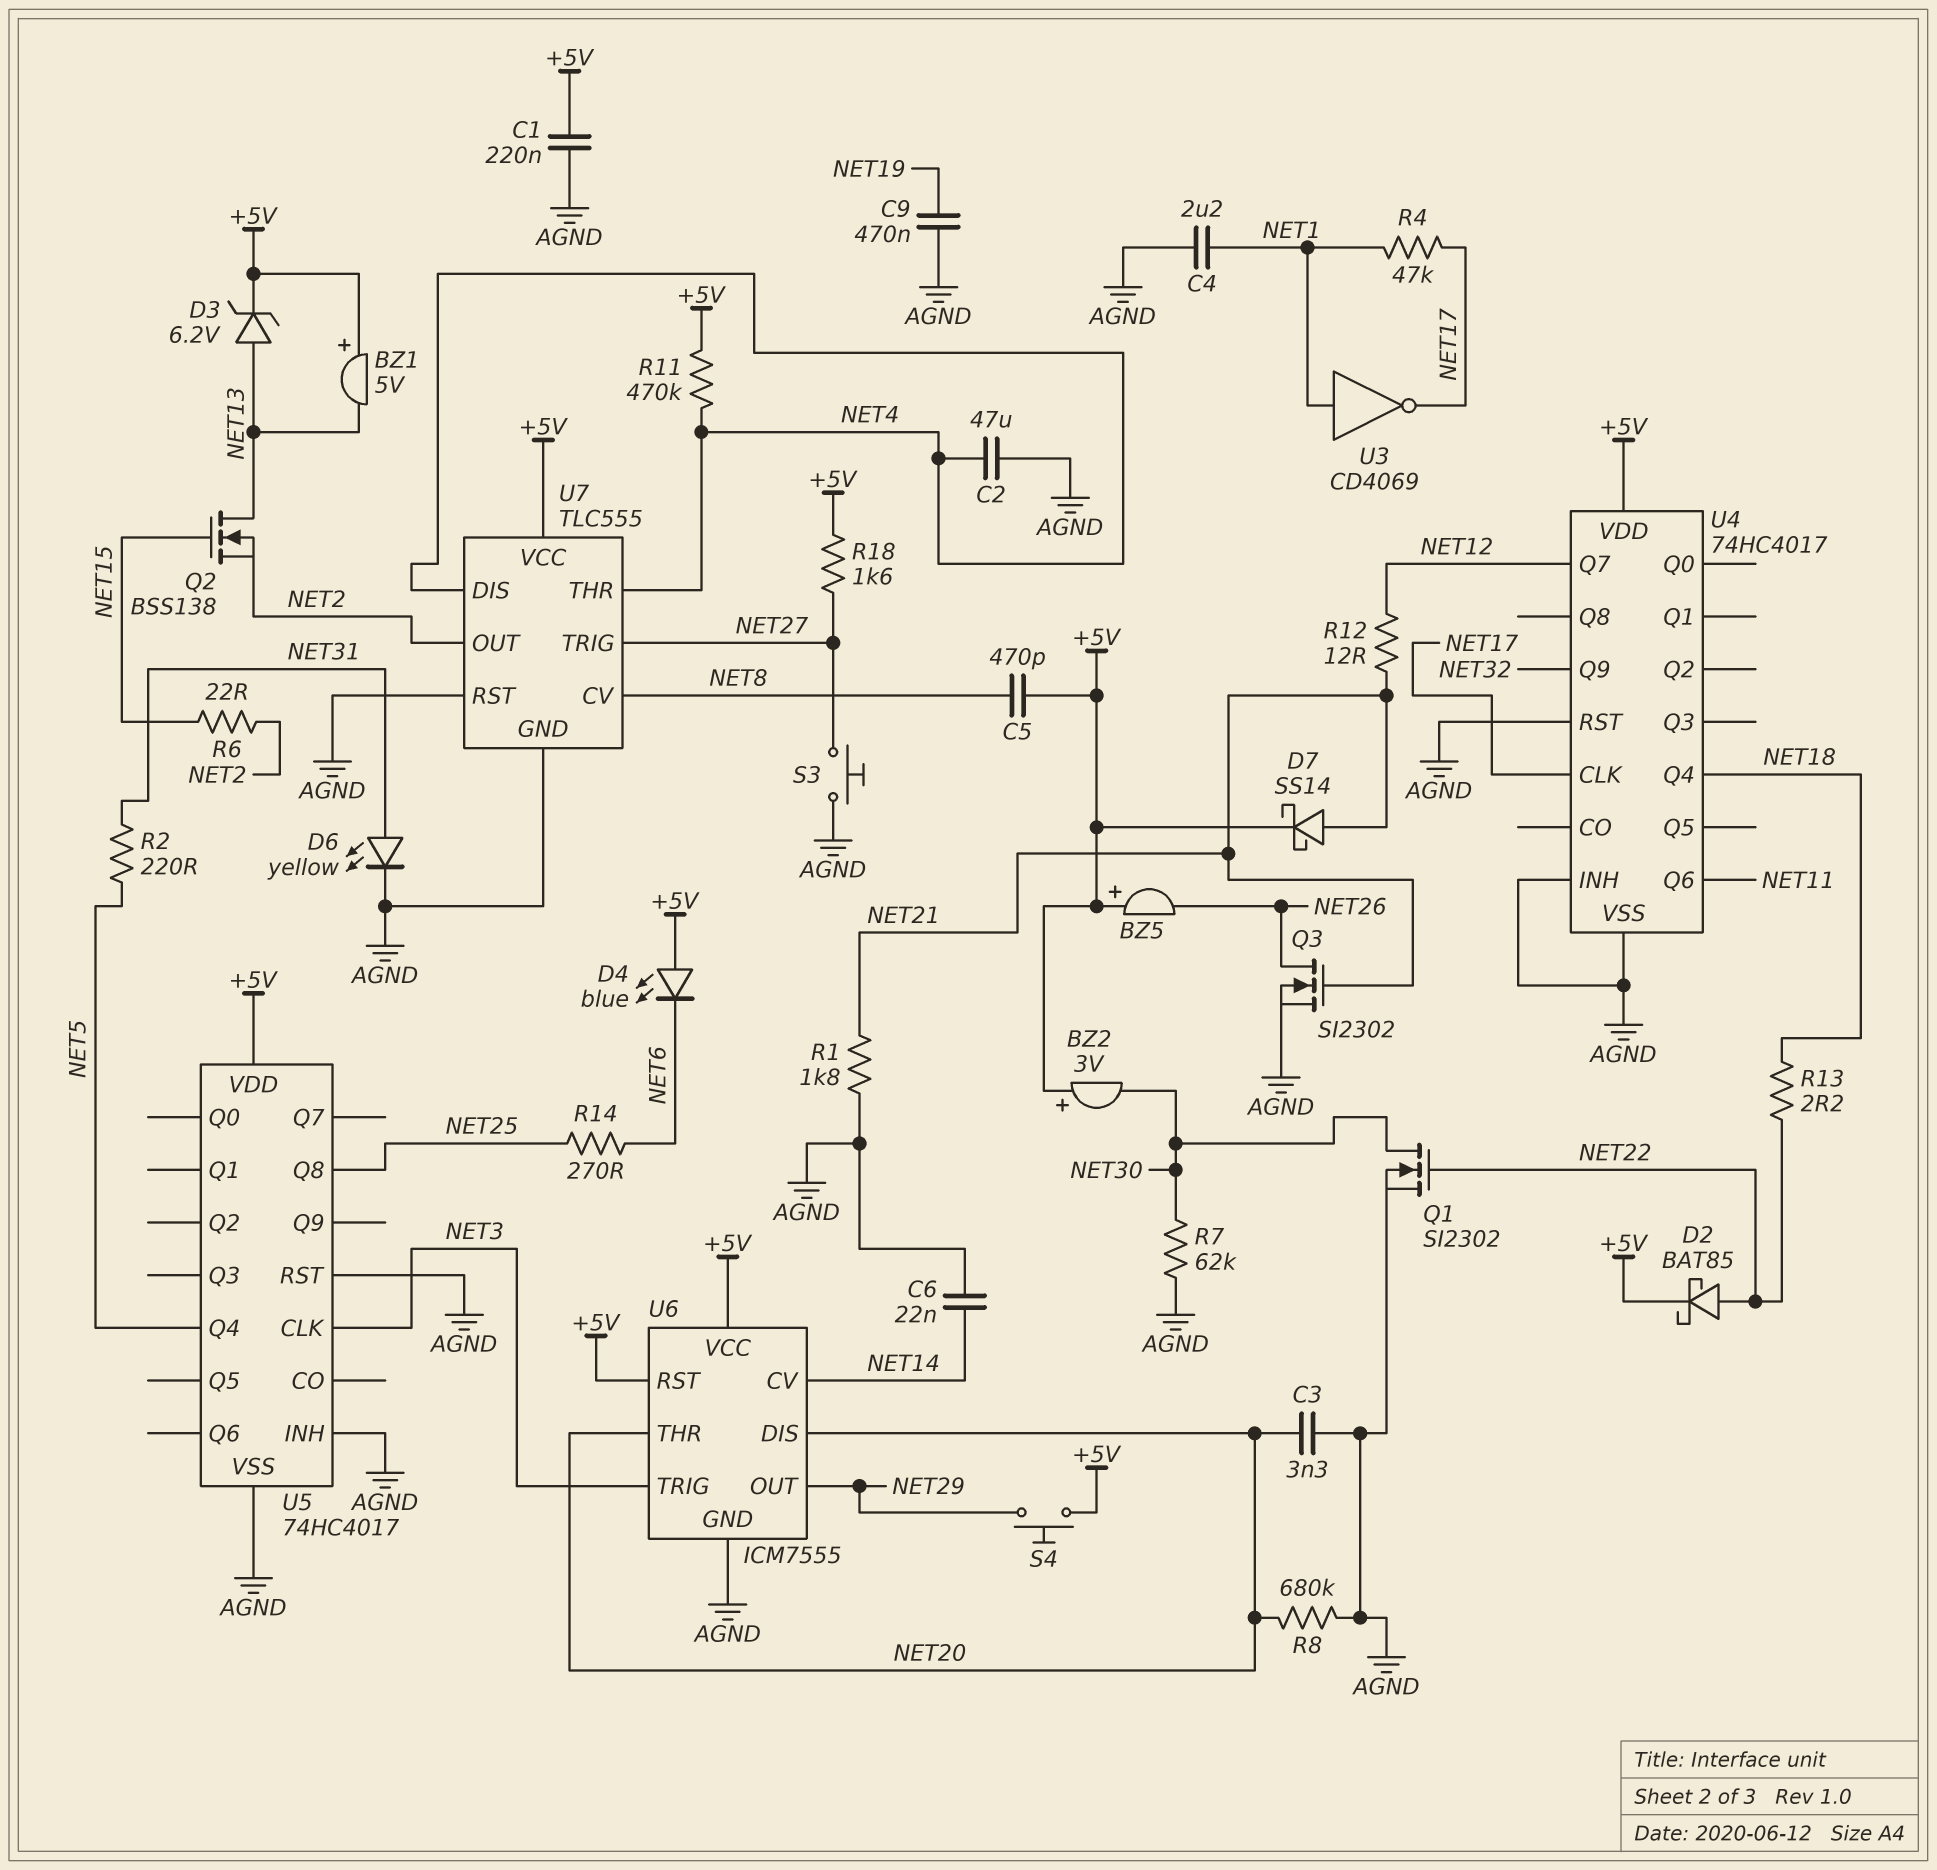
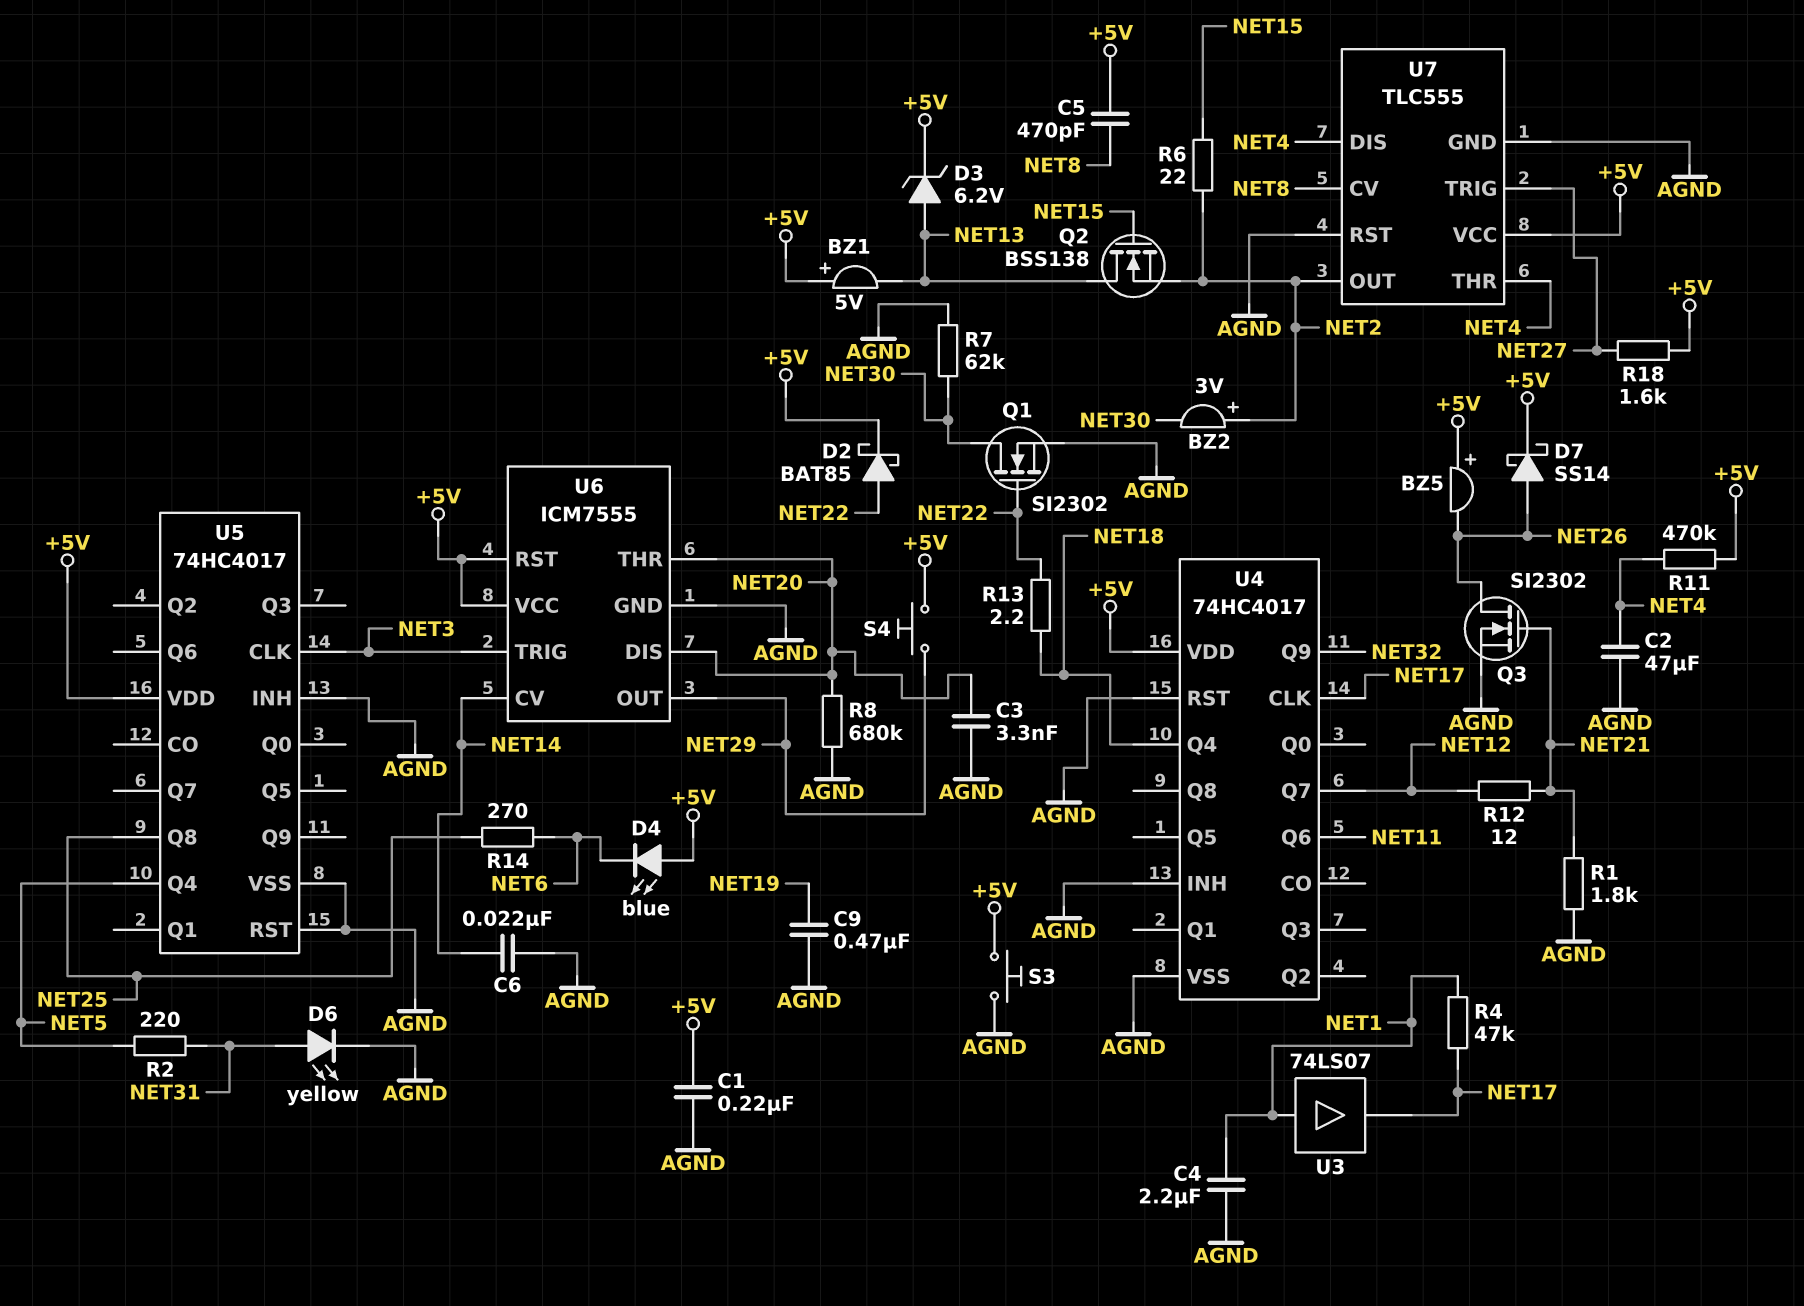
BZ2: buzzer 3V (plus +5V, minus NET30) -> buzzer 3V (plus NET2, minus NET30)
D7: schottky SS14 (A NET21, K +5V) -> schottky SS14 (A NET26, K +5V)
S3: button (AGND, NET27) -> button (+5V, AGND)
U3: NOT CD4069 (in NET1, out NET17) -> buffer 74LS07 (in NET1, out NET17)

